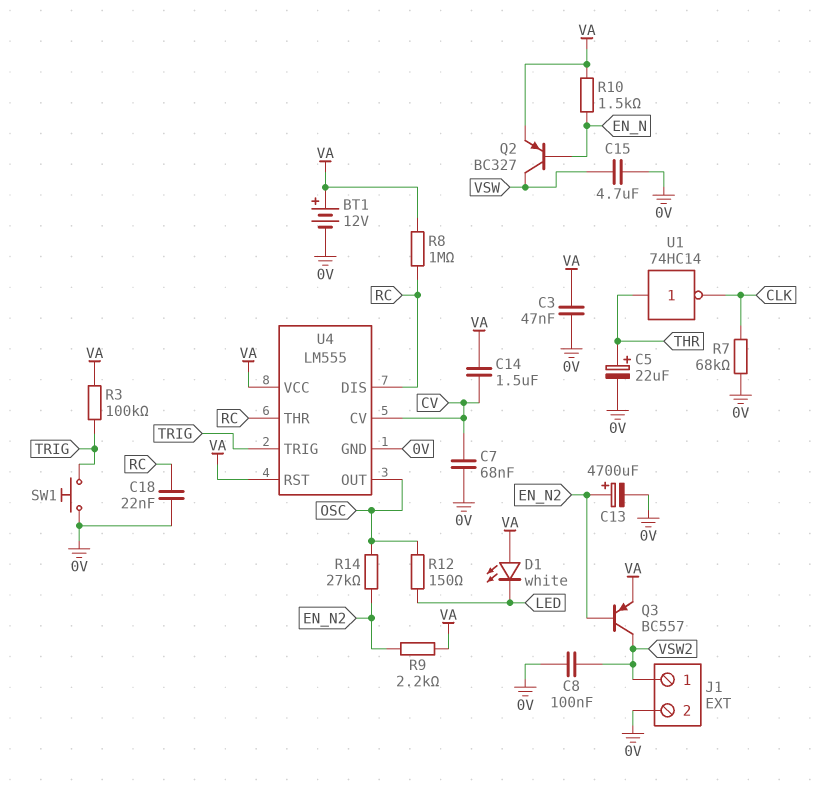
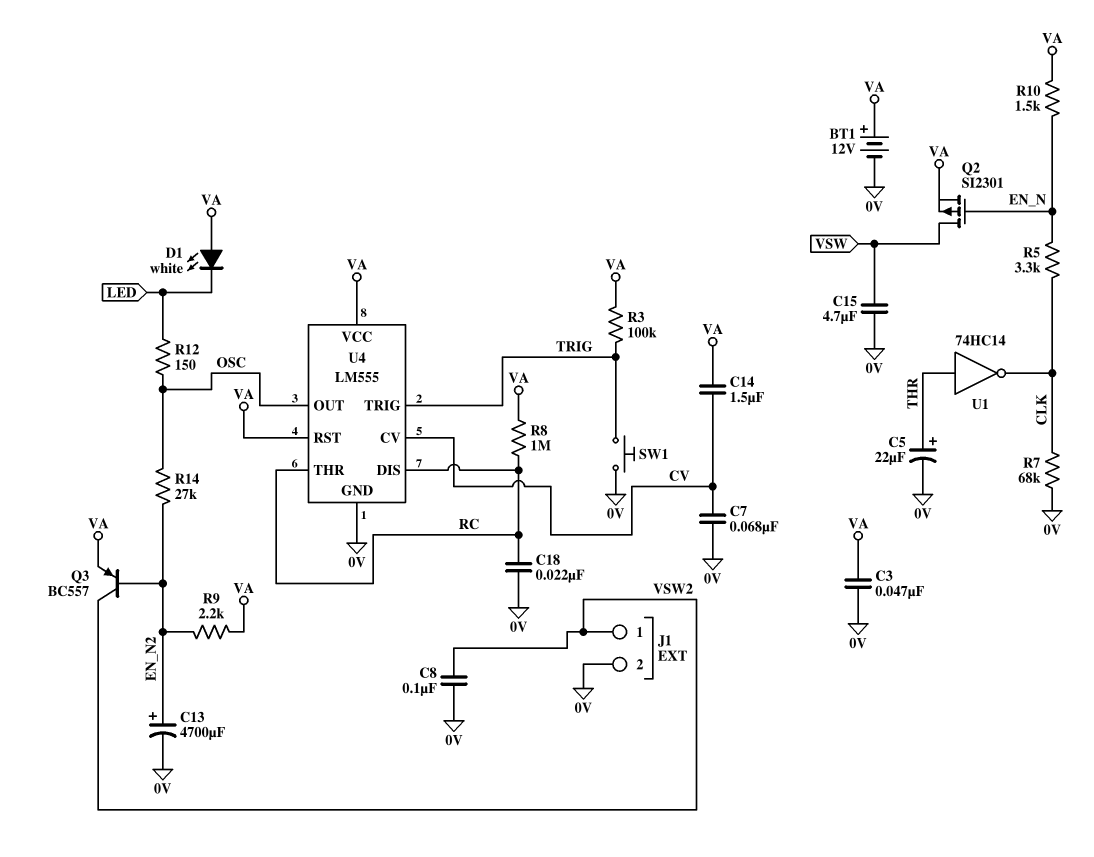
Q2: PNP BC327 (B EN_N, C VSW, E VA) -> PMOS SI2301 (G EN_N, D VSW, S VA)
R5: none -> 3.3k (CLK, EN_N)

